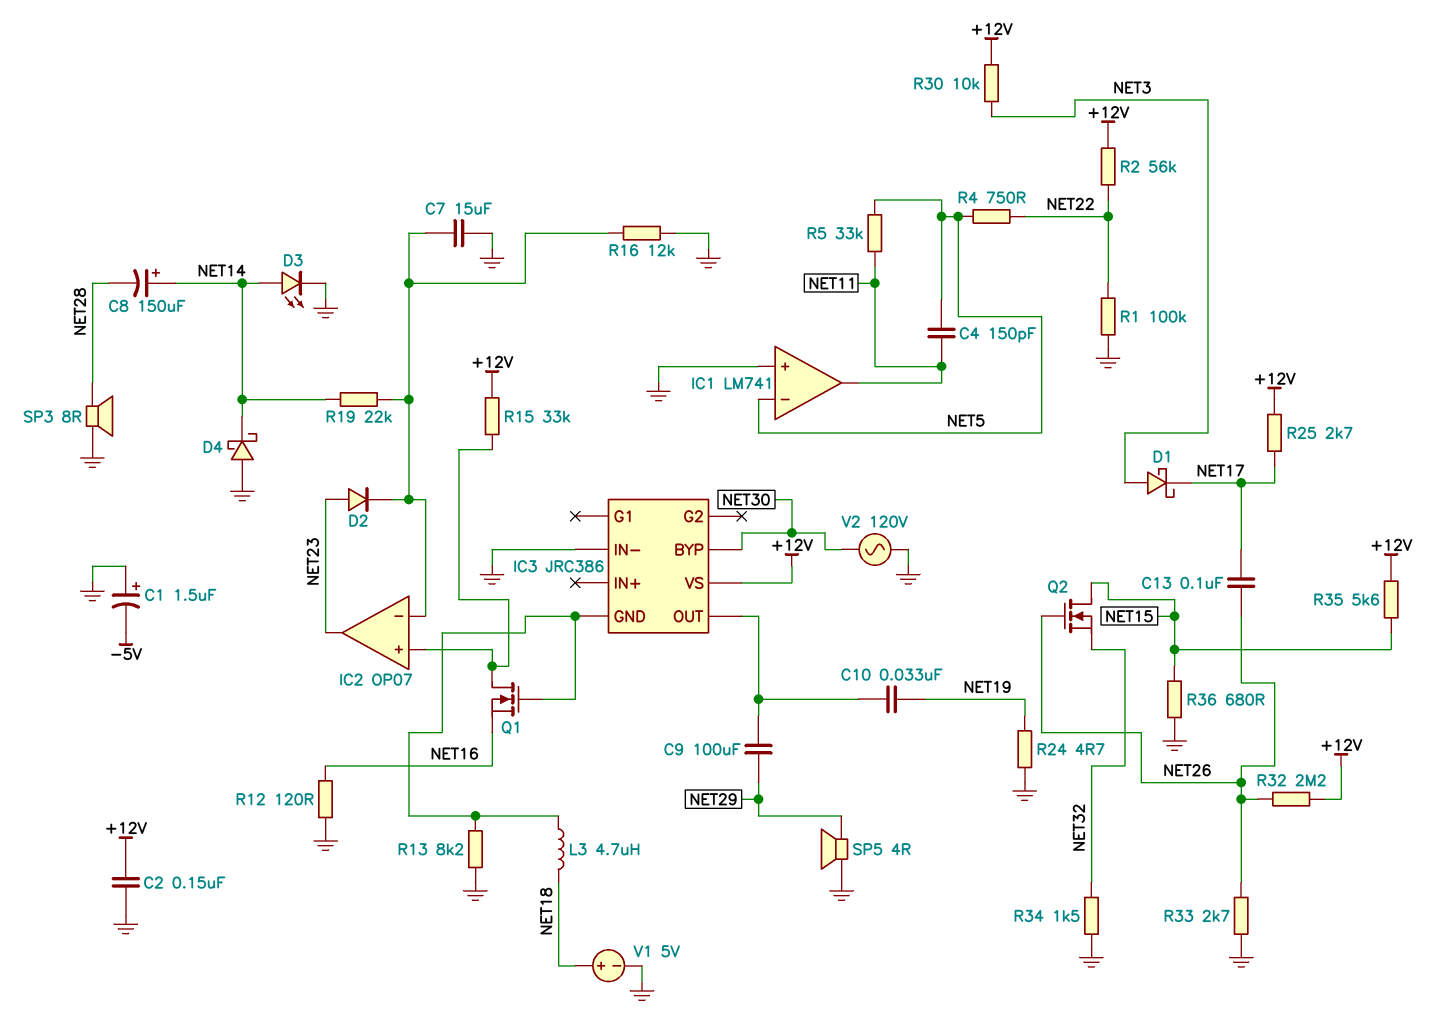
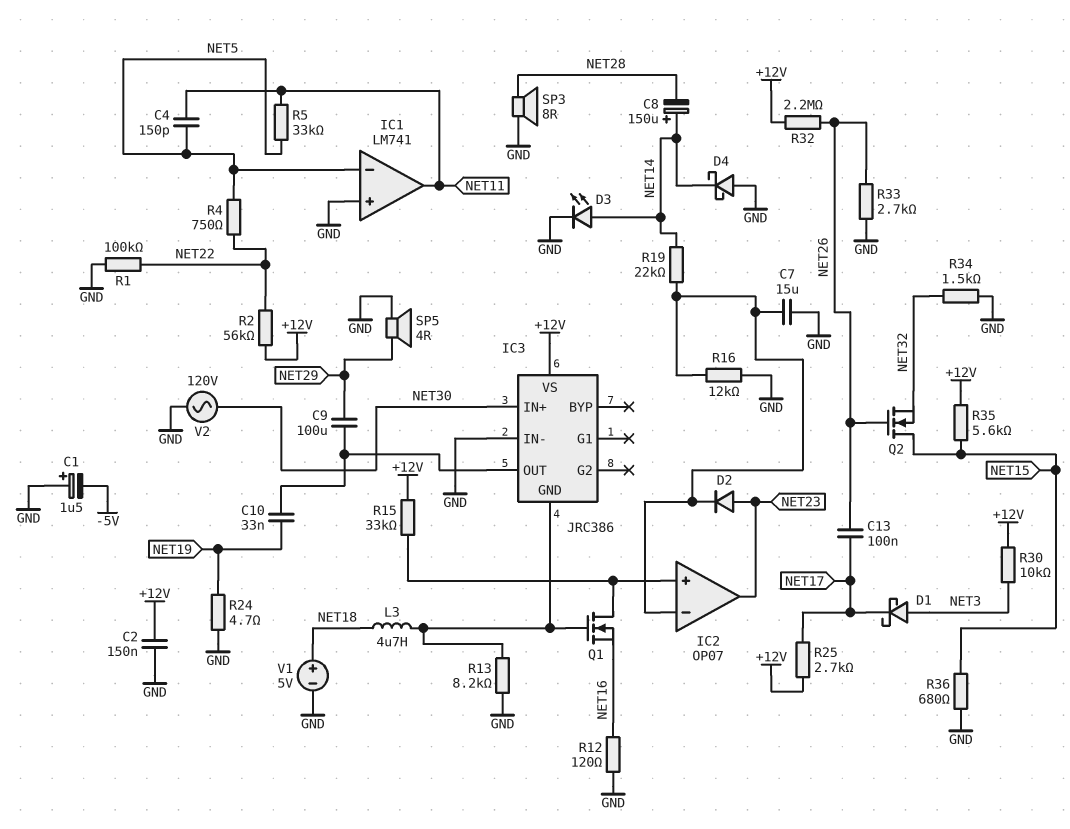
IC3 pin BYP: NET30 -> none
IC3 pin IN+: none -> NET30

